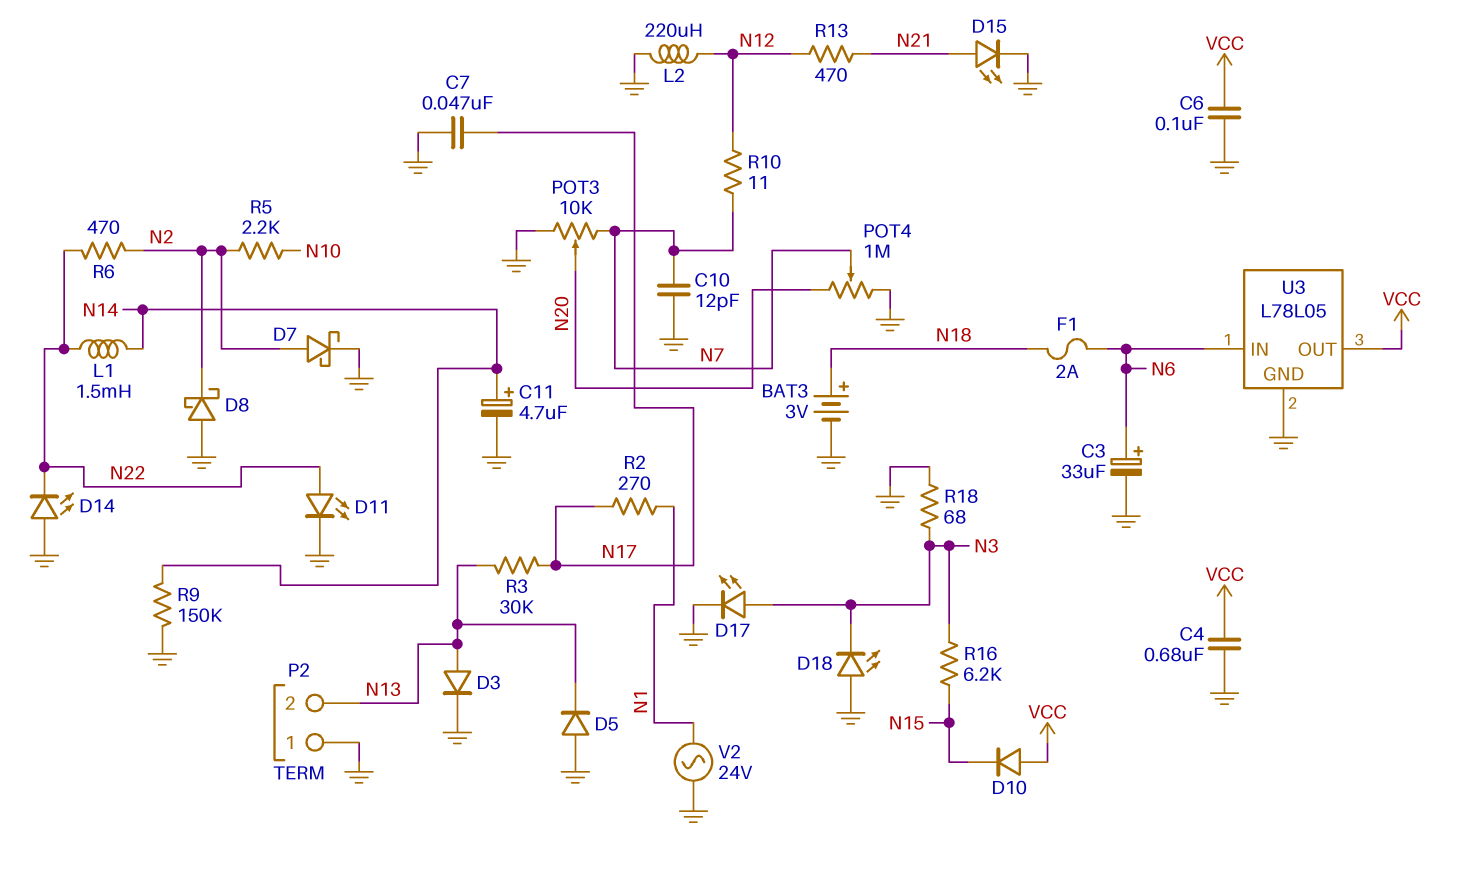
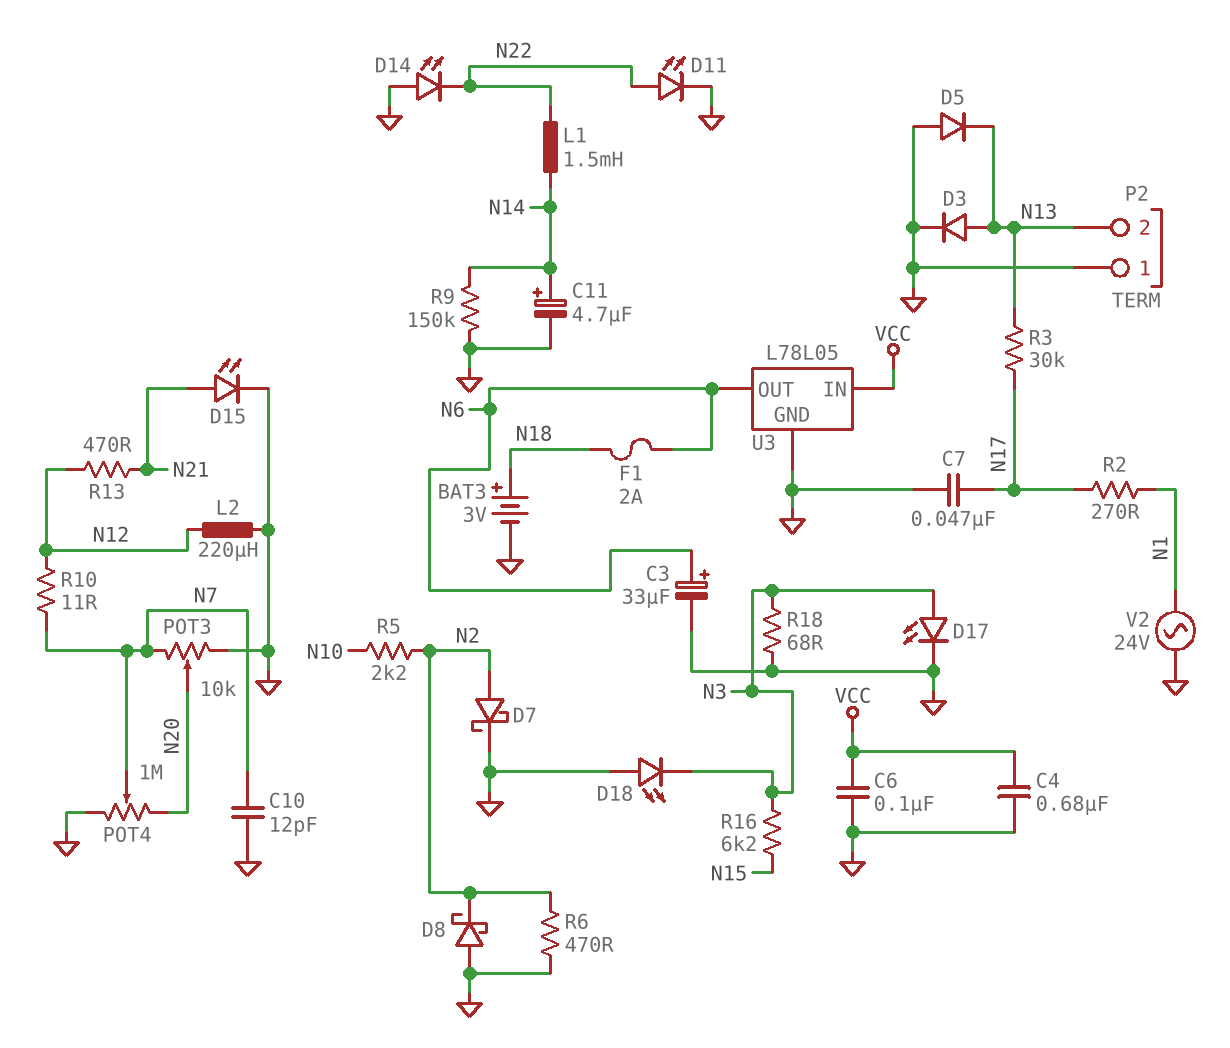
D10: diode (A VCC, K N15) -> none
R6: 470 (N2, N22) -> 470 (GND, N2)
U3 pin IN: N6 -> VCC
U3 pin OUT: VCC -> N6

